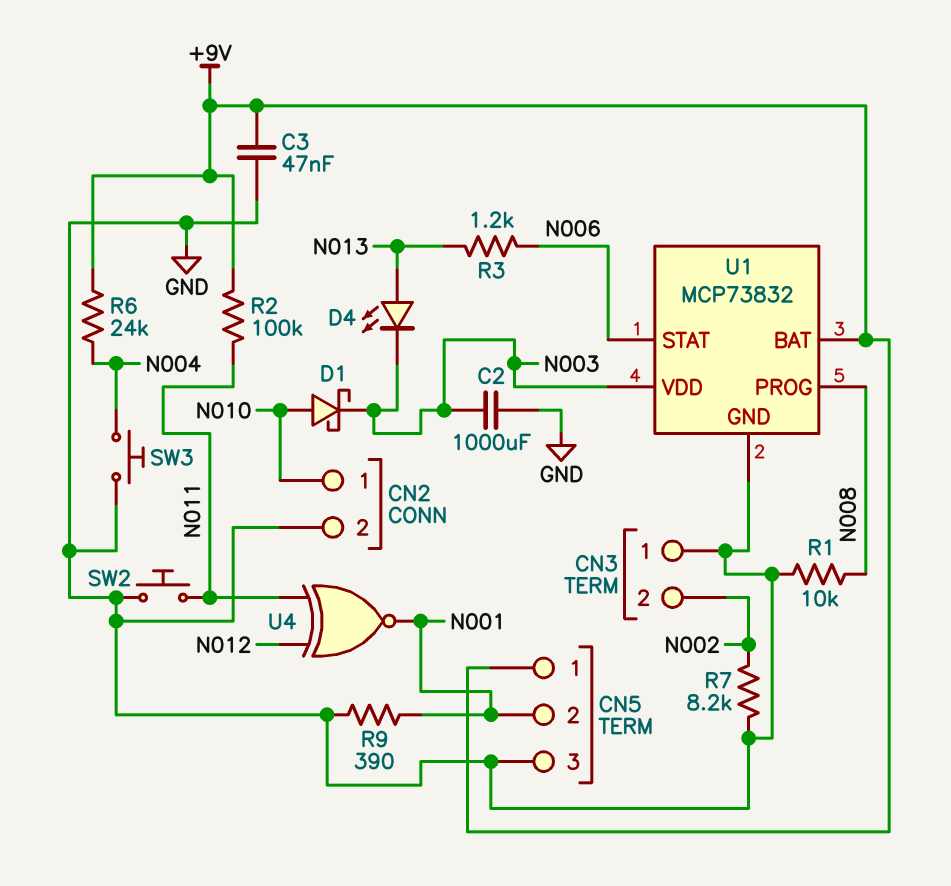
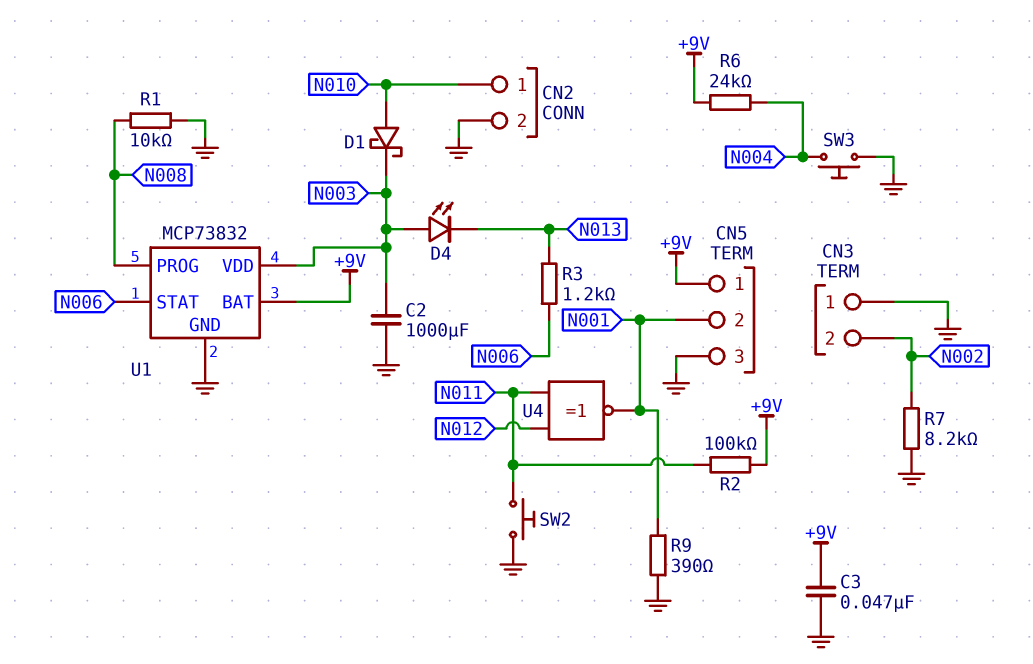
D4: LED (A N013, K N003) -> LED (A N003, K N013)

